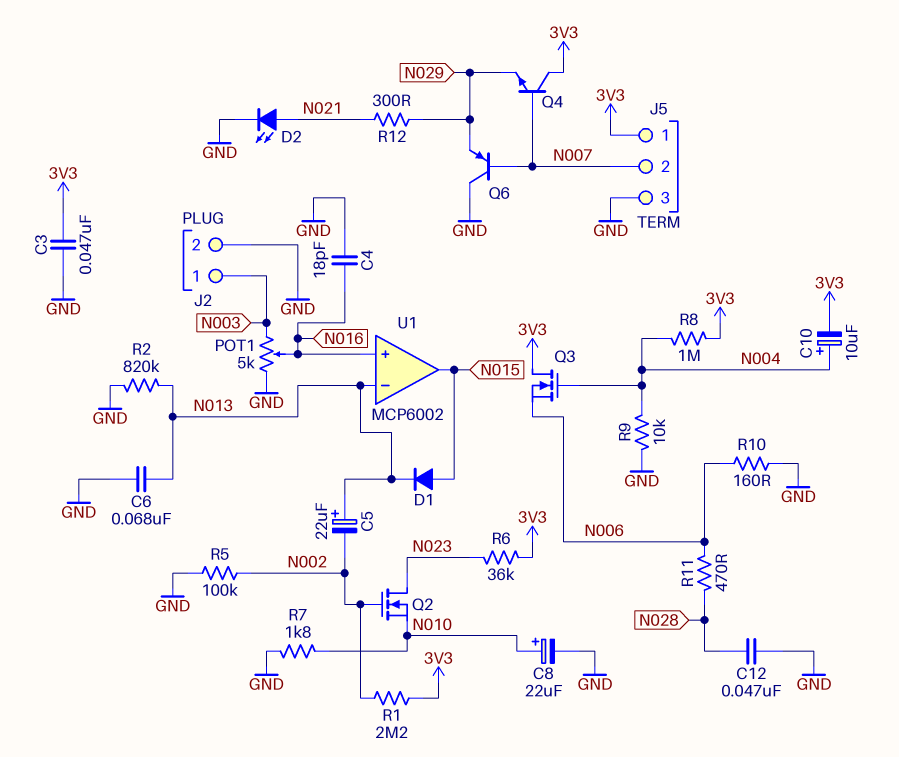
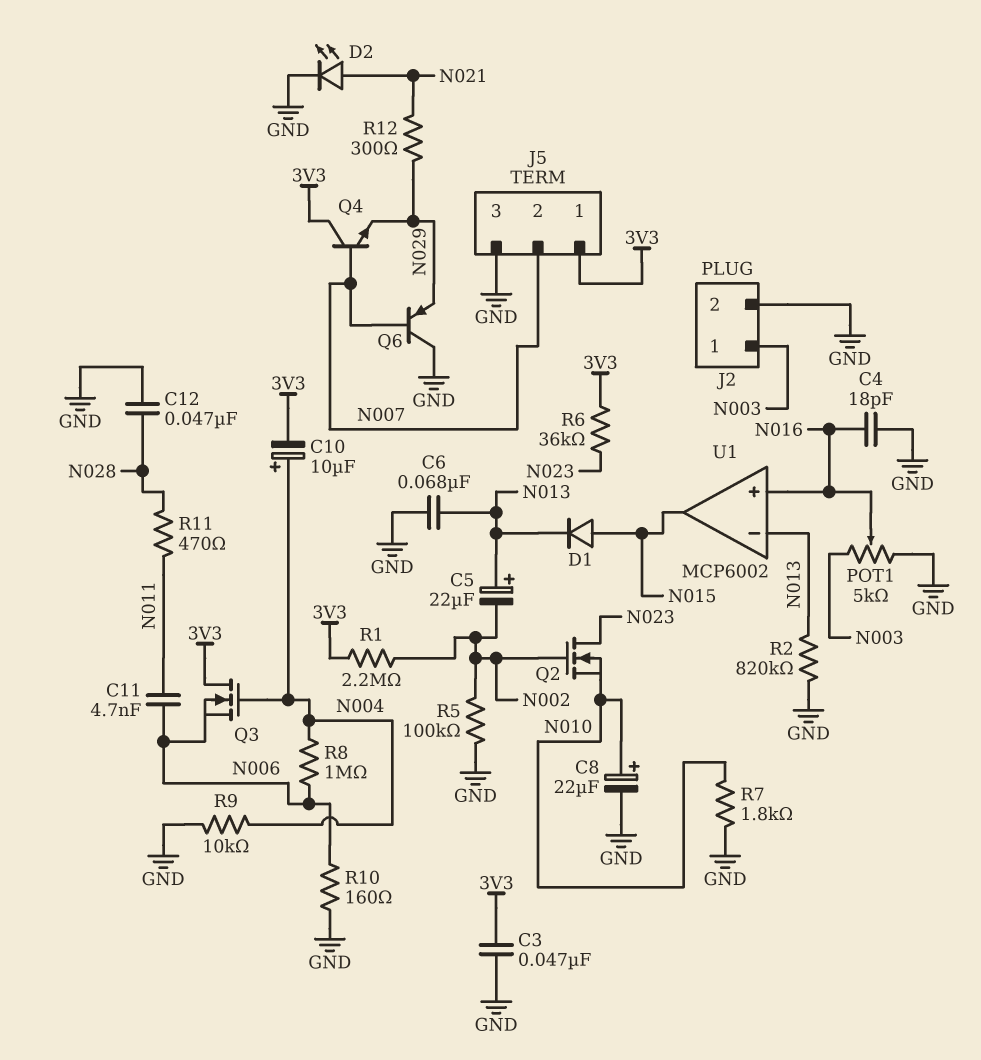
C11: none -> 4.7nF (N006, N011)
R8: 1M (3V3, N004) -> 1M (N004, N006)
R11: 470 (N006, N028) -> 470 (N011, N028)

